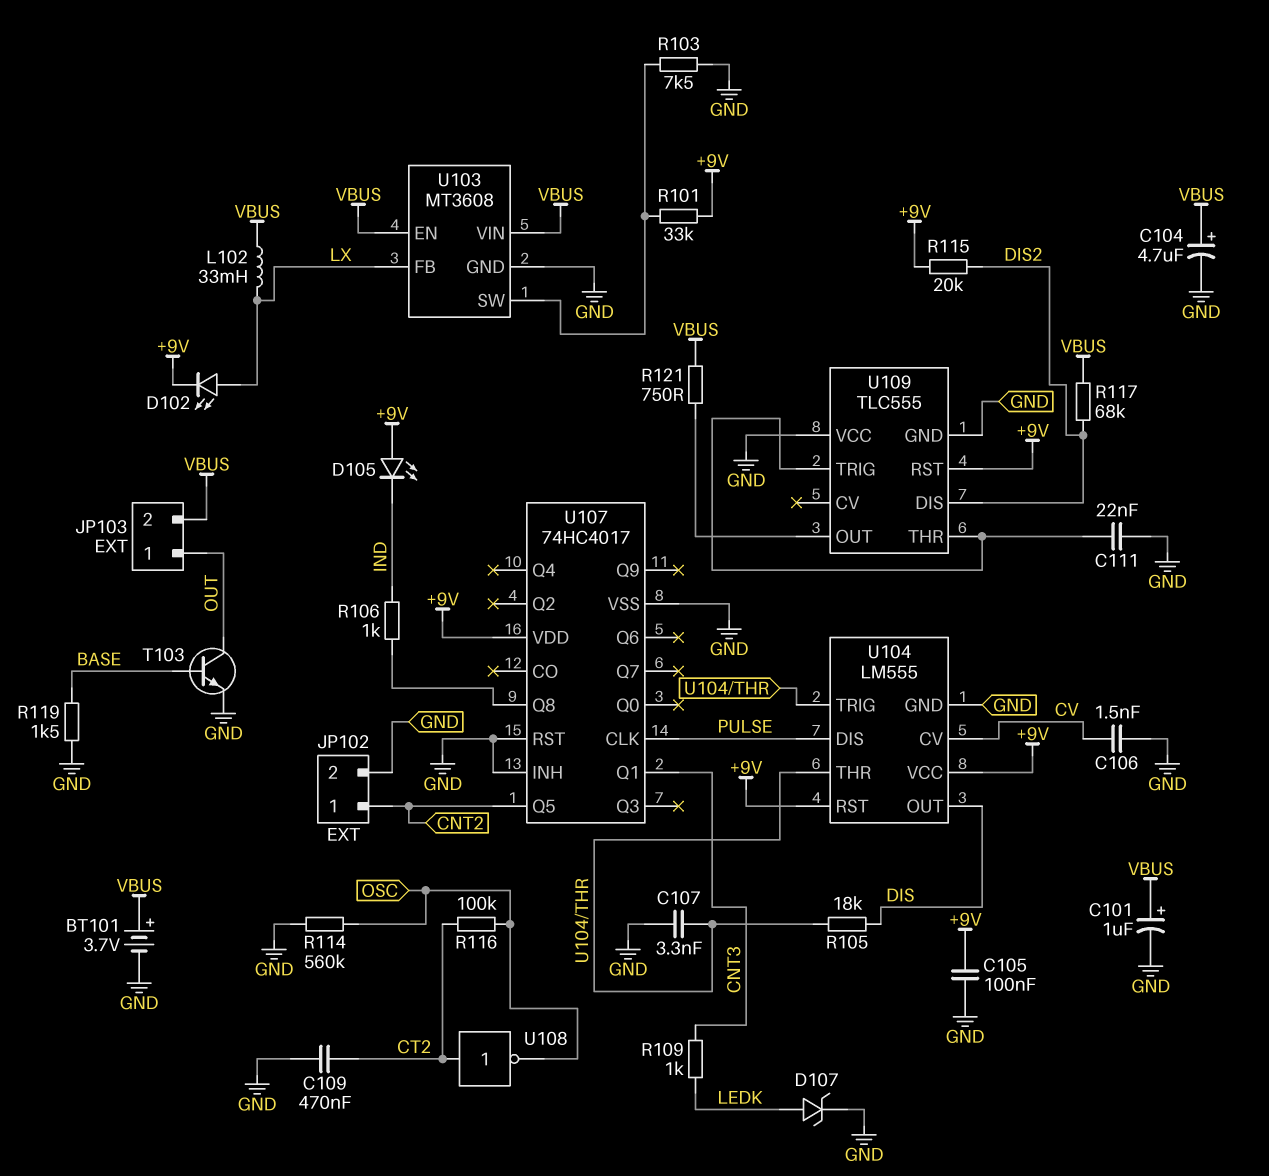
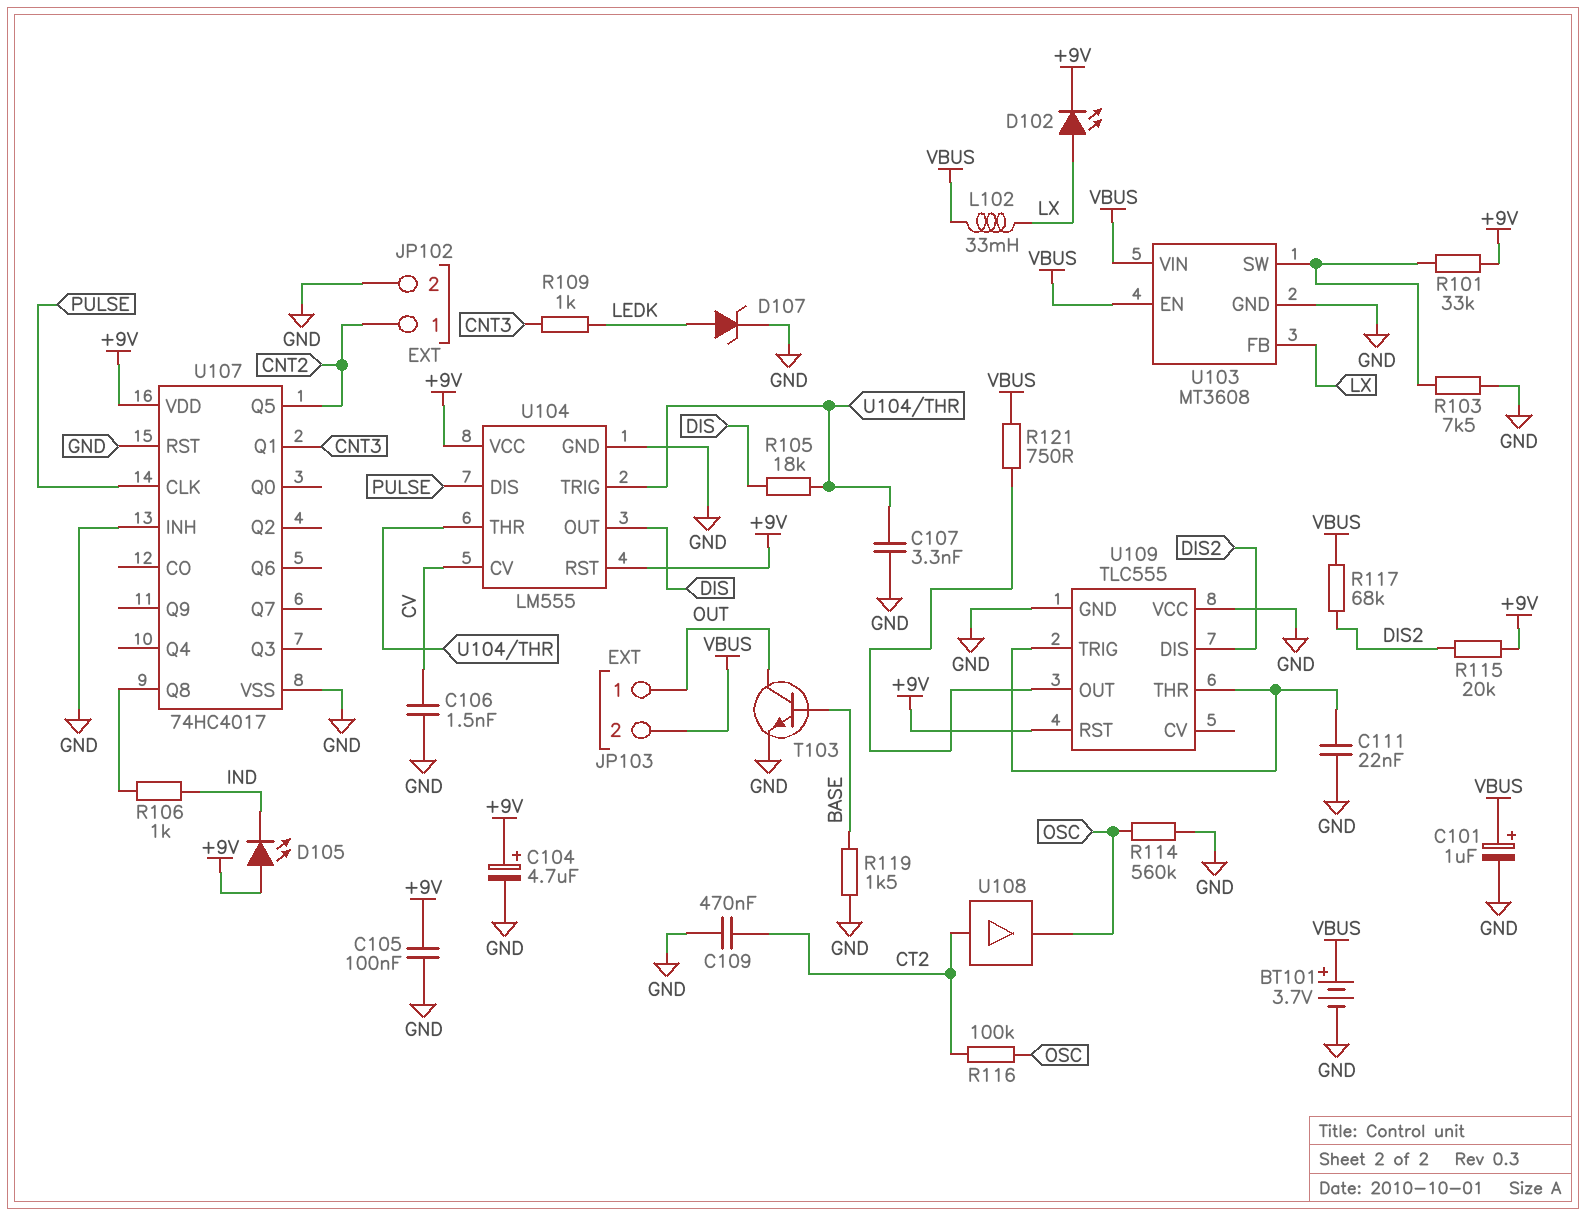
C104: 4.7uF (plus VBUS, minus GND) -> 4.7uF (plus +9V, minus GND)
U108: NOT (in CT2, out OSC) -> buffer (in CT2, out OSC)

